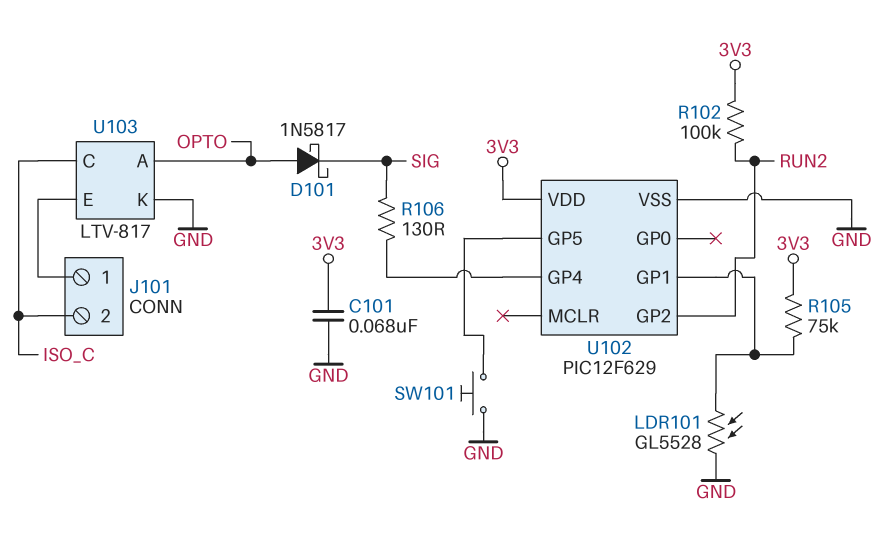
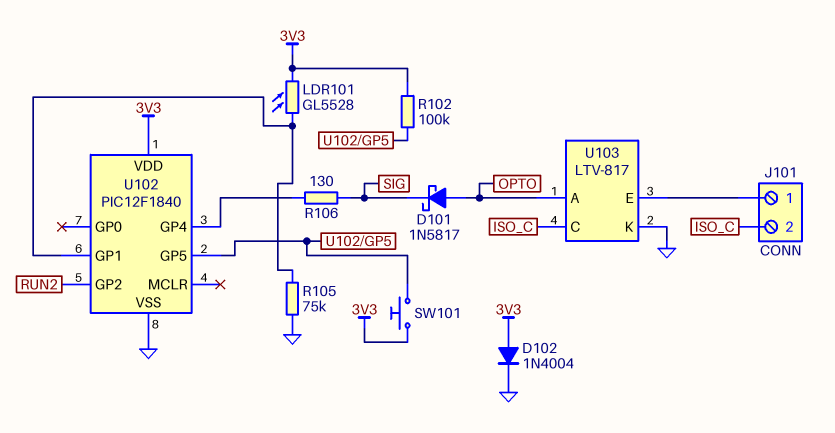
C101: 68nF (3V3, GND) -> none
D102: none -> diode 1N4004 (A 3V3, K GND)
LDR101: GL5528 (GND, U102/GP1) -> GL5528 (3V3, U102/GP1)
R102: 100k (3V3, RUN2) -> 100k (3V3, U102/GP5)
R105: 75k (3V3, U102/GP1) -> 75k (GND, U102/GP1)
SW101: button (GND, U102/GP5) -> button (3V3, U102/GP5)
U102: PIC12F629 -> PIC12F1840

